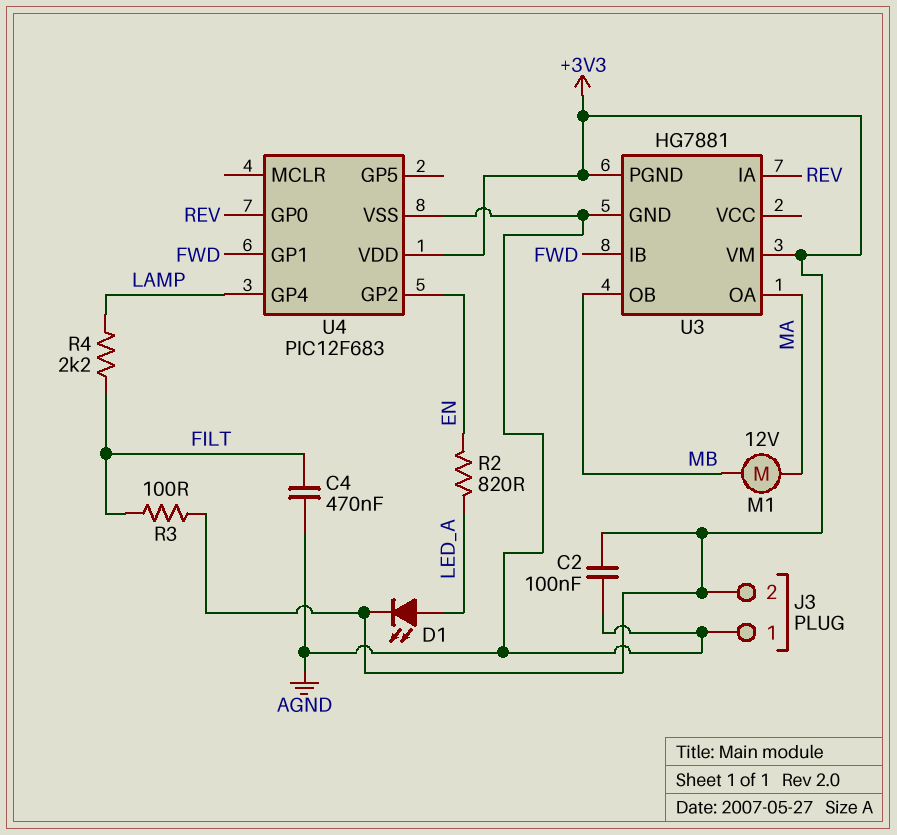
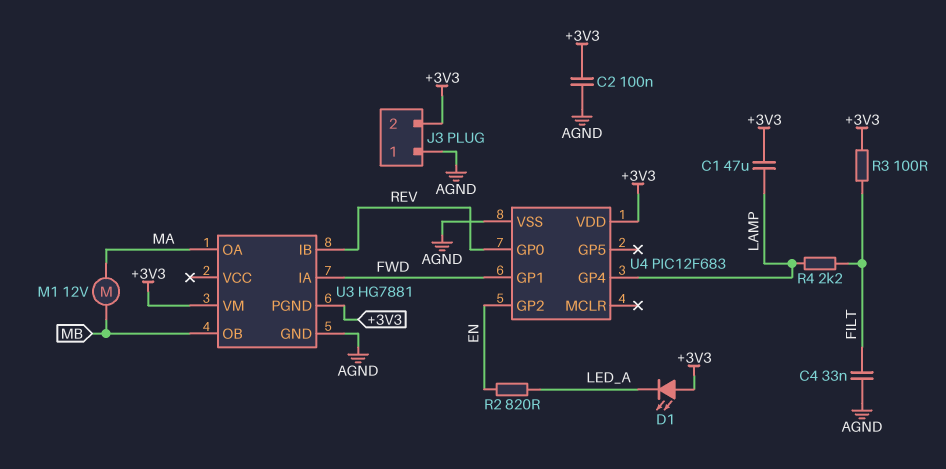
C1: none -> 47uF (+3V3, LAMP)
C4: 470nF (AGND, FILT) -> 33nF (AGND, FILT)
D1: LED (A LED_A, K +3V3) -> LED (A +3V3, K LED_A)
U3 pin IA: REV -> FWD
U3 pin IB: FWD -> REV

